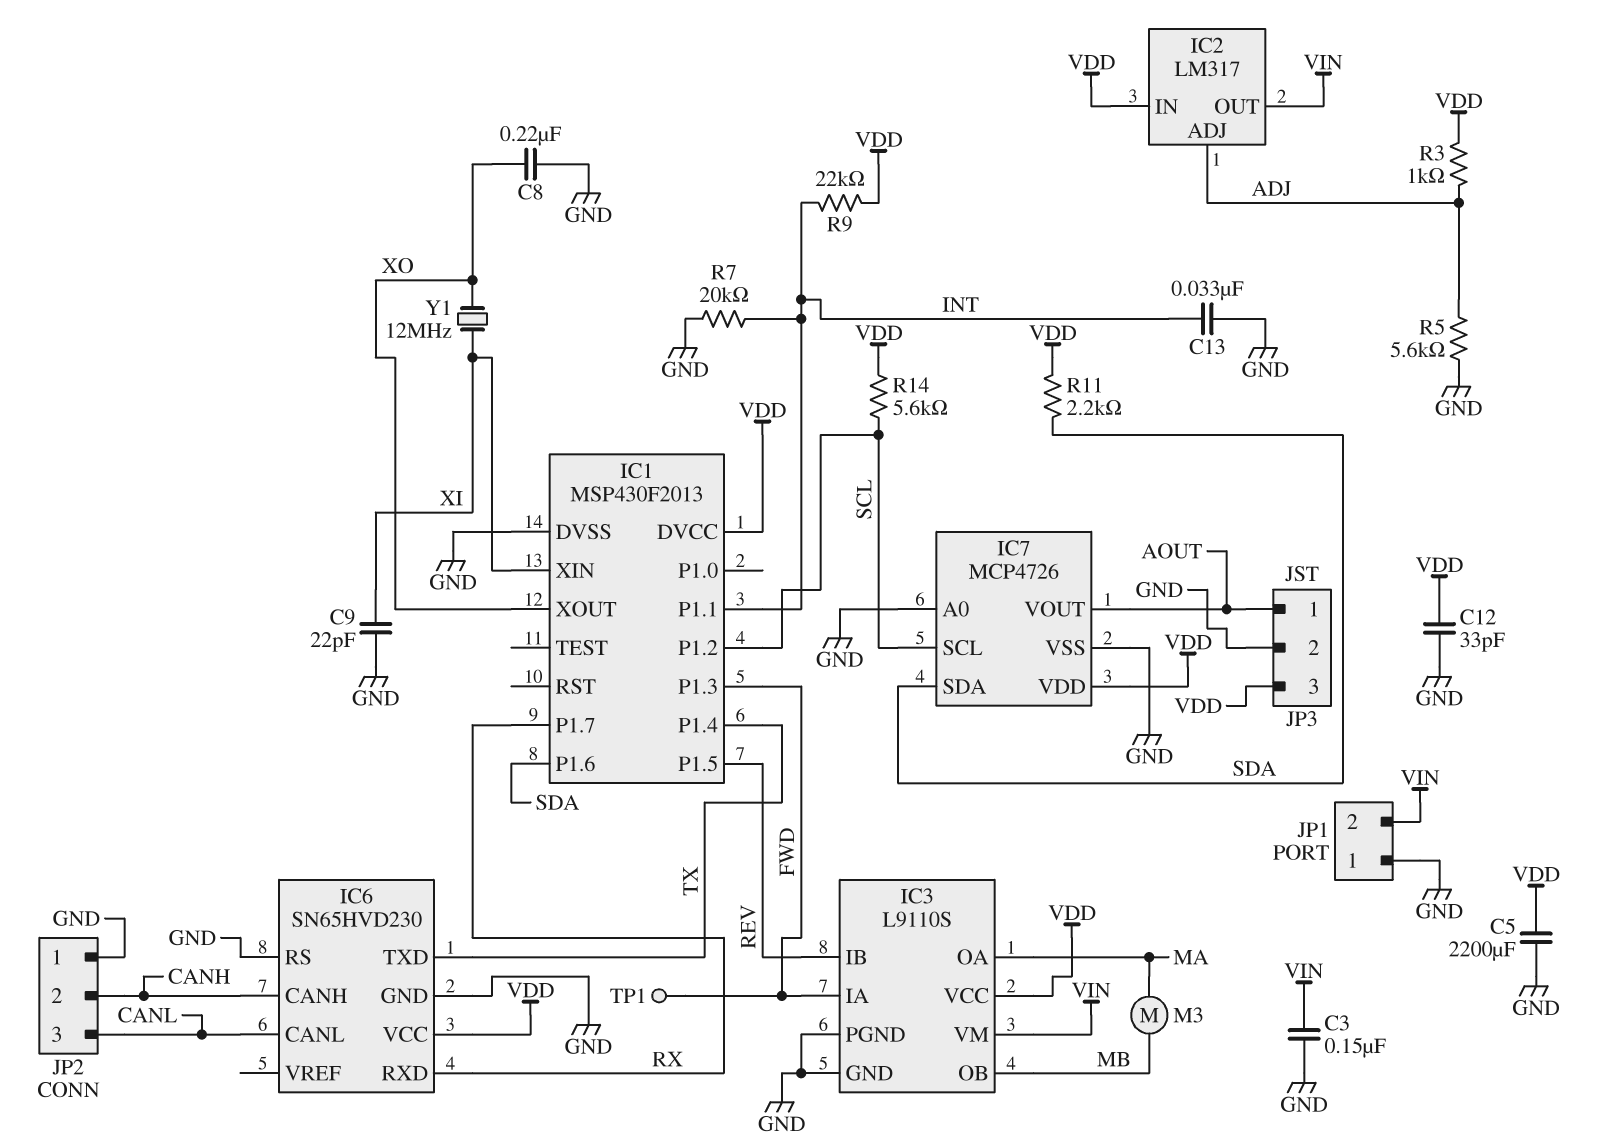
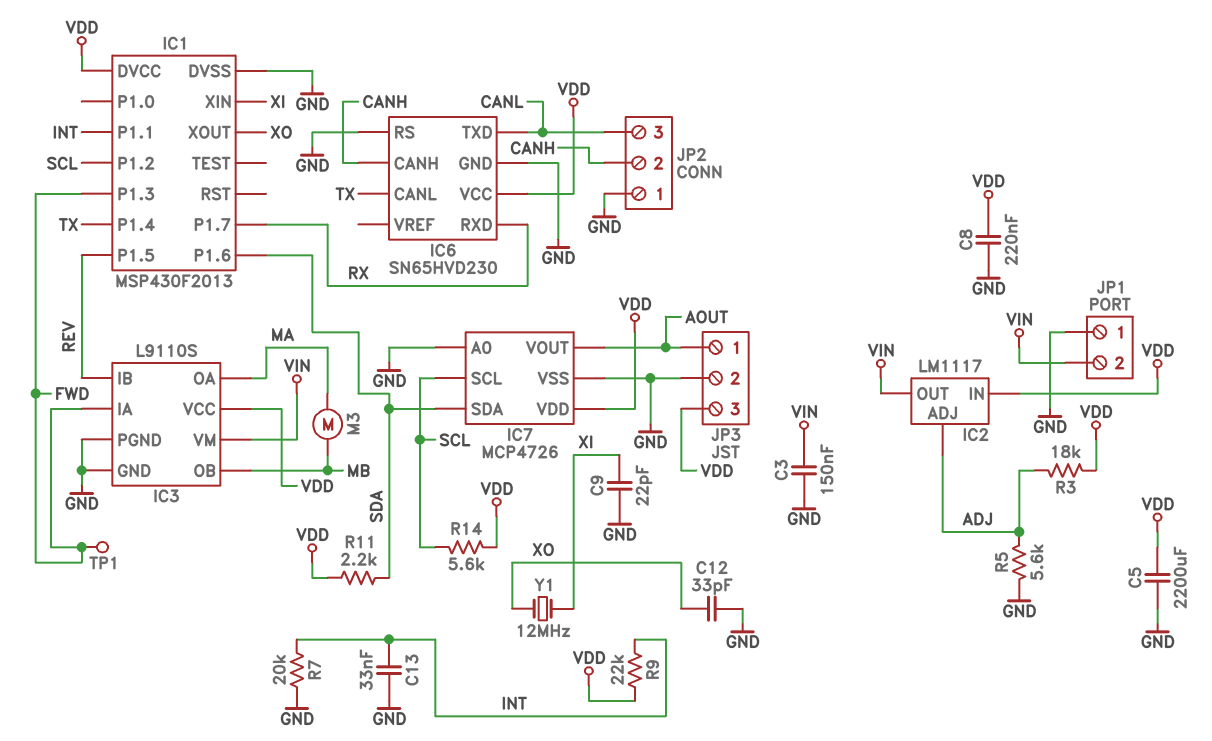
C8: 220nF (GND, XO) -> 220nF (GND, VDD)
C12: 33pF (GND, VDD) -> 33pF (GND, XO)
IC2: LM317 -> LM1117
IC6 pin CANL: CANL -> TX
IC6 pin TXD: TX -> CANL
R3: 1k (ADJ, VDD) -> 18k (ADJ, VDD)

